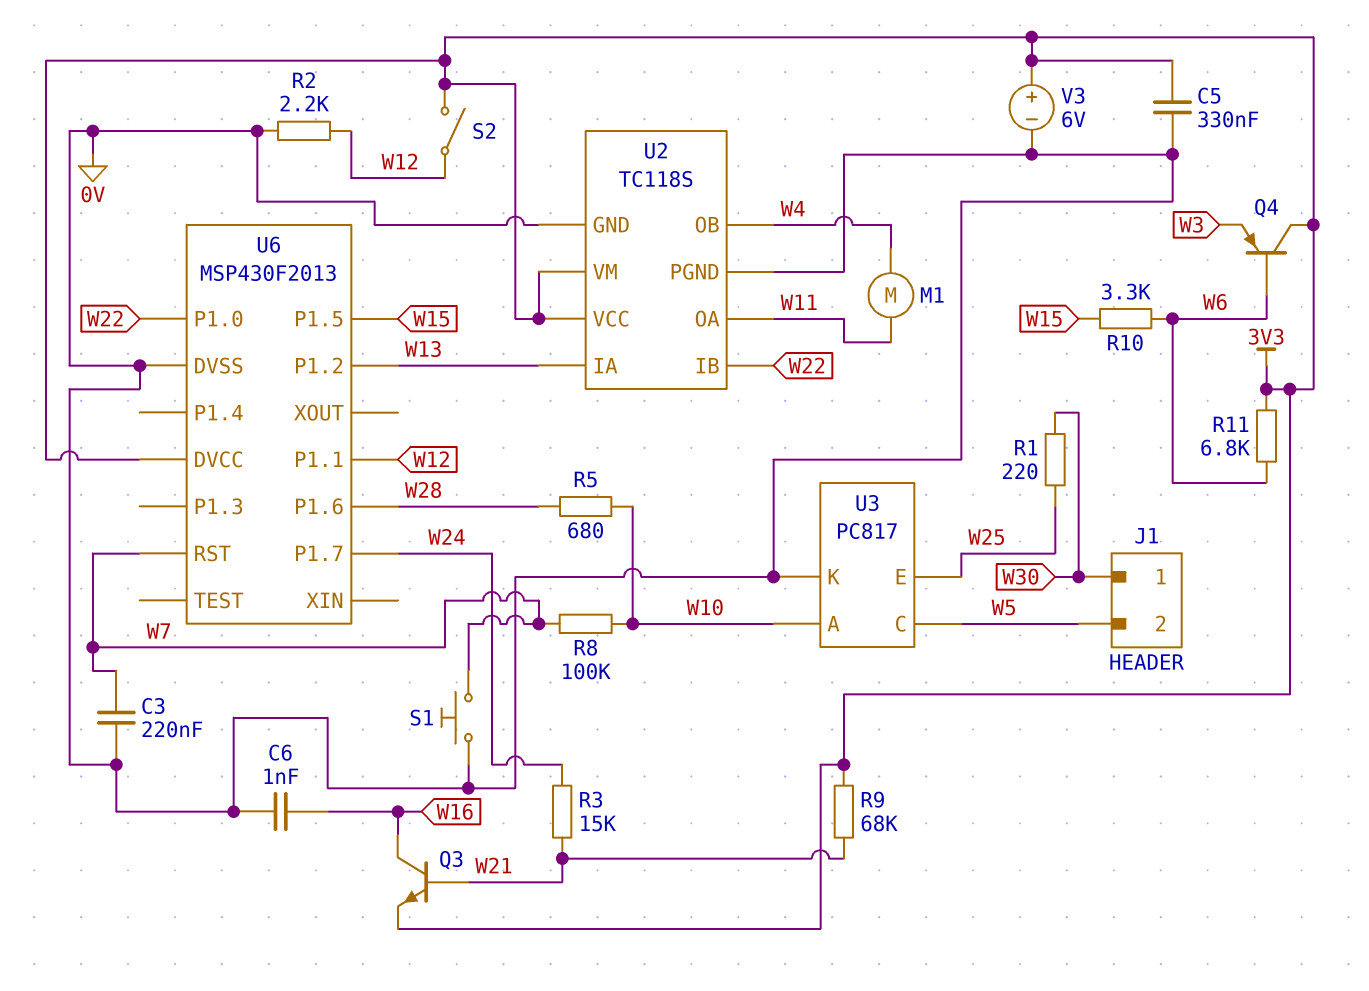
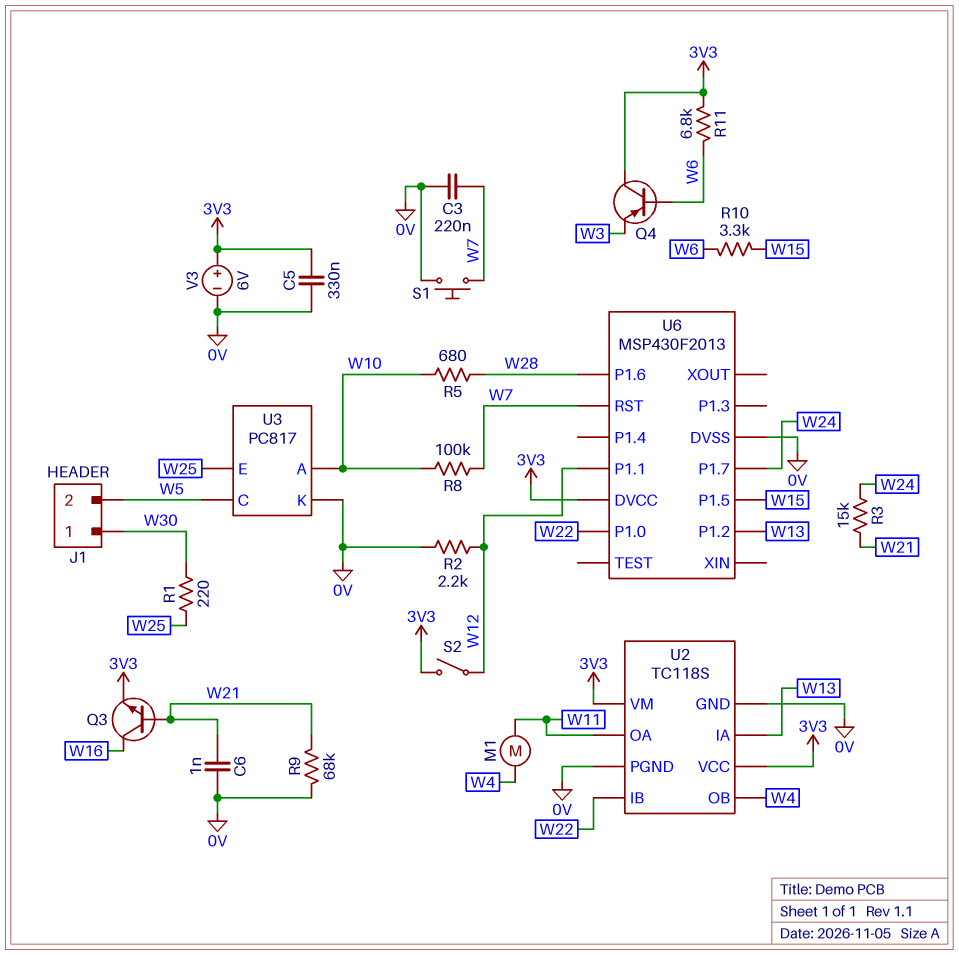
C6: 1nF (0V, W16) -> 1nF (0V, W21)
R9: 68k (3V3, W21) -> 68k (0V, W21)

